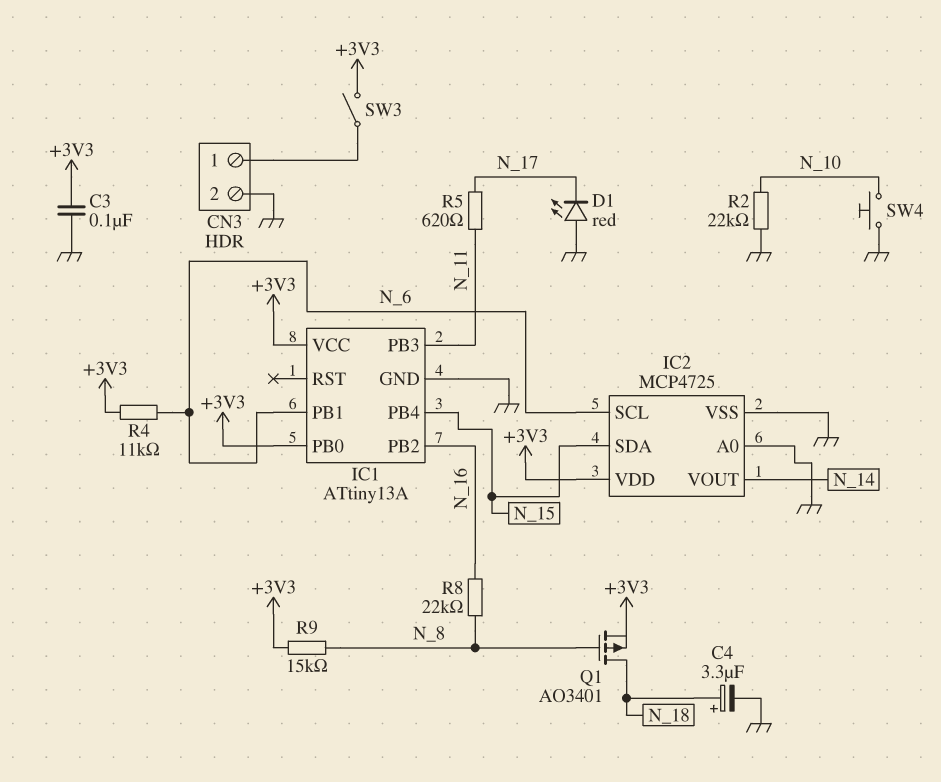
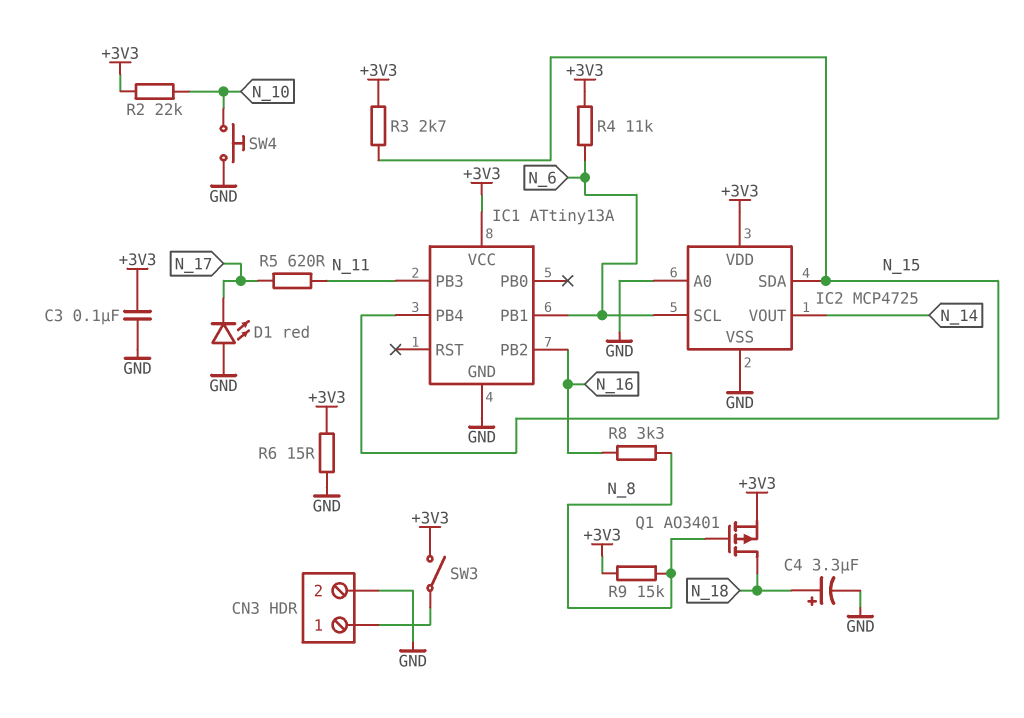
IC1 pin PB0: +3V3 -> none
R2: 22k (GND, N_10) -> 22k (+3V3, N_10)
R3: none -> 2.7k (+3V3, N_15)
R6: none -> 15 (+3V3, GND)
R8: 22k (N_8, N_16) -> 3.3k (N_8, N_16)

